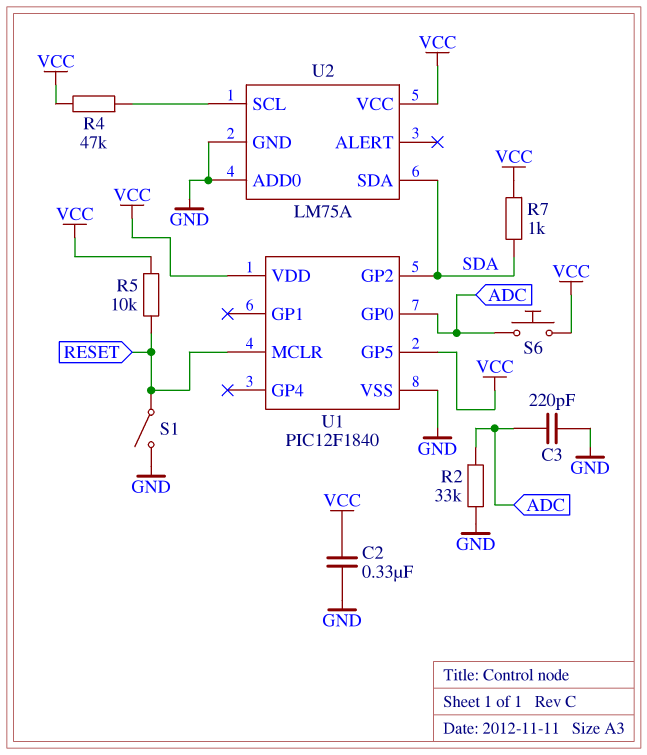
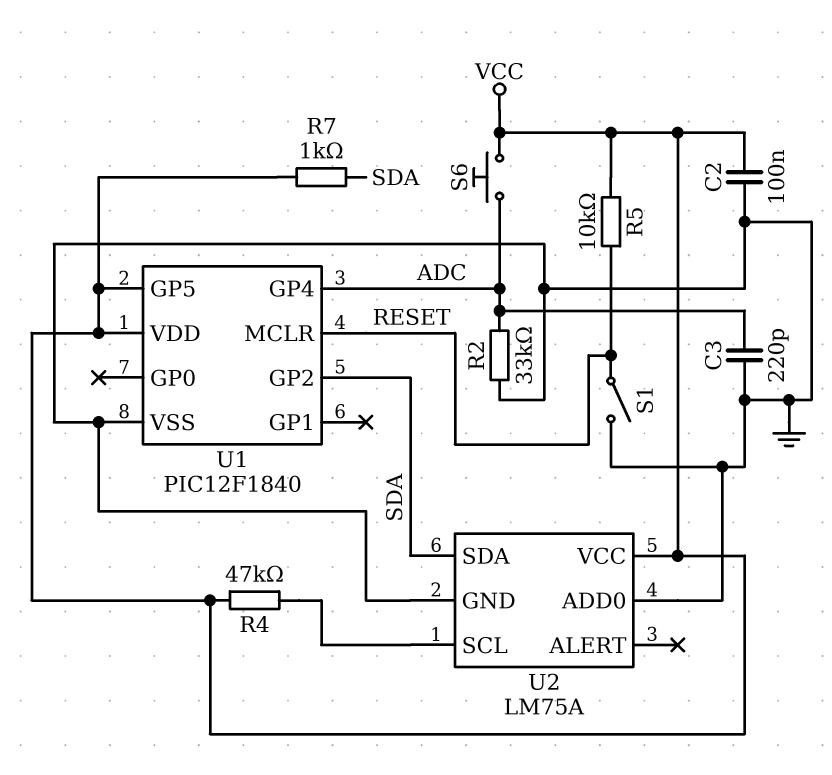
C2: 330nF (GND, VCC) -> 100nF (GND, VCC)
U1 pin GP0: ADC -> none
U1 pin GP4: none -> ADC

